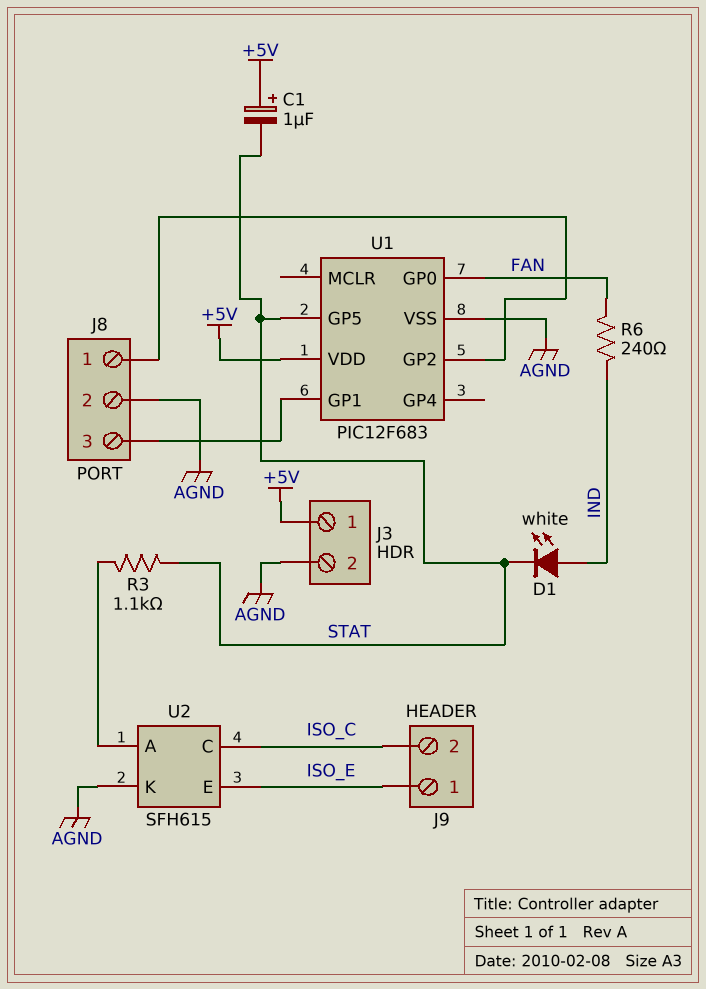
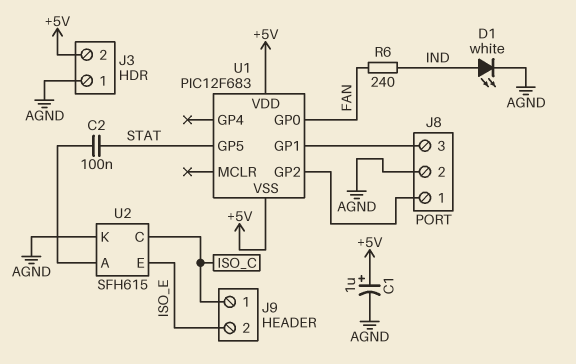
C1: 1uF (plus +5V, minus STAT) -> 1uF (plus +5V, minus AGND)
C2: none -> 100nF (STAT, U2/A)
D1: LED white (A IND, K STAT) -> LED white (A IND, K AGND)
J3 pin 1: +5V -> AGND
J3 pin 2: AGND -> +5V
J9 pin 1: ISO_E -> ISO_C
J9 pin 2: ISO_C -> ISO_E
R3: 1.1k (STAT, U2/A) -> none
U1 pin VSS: AGND -> +5V

